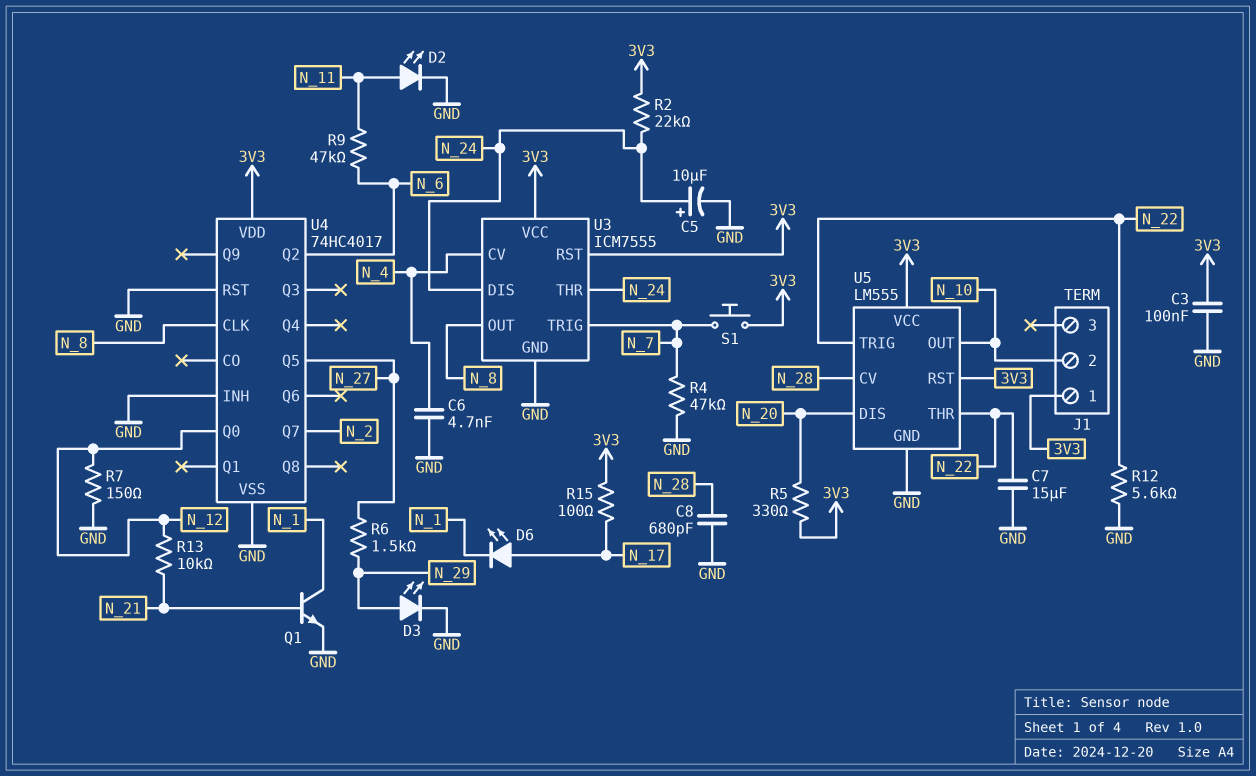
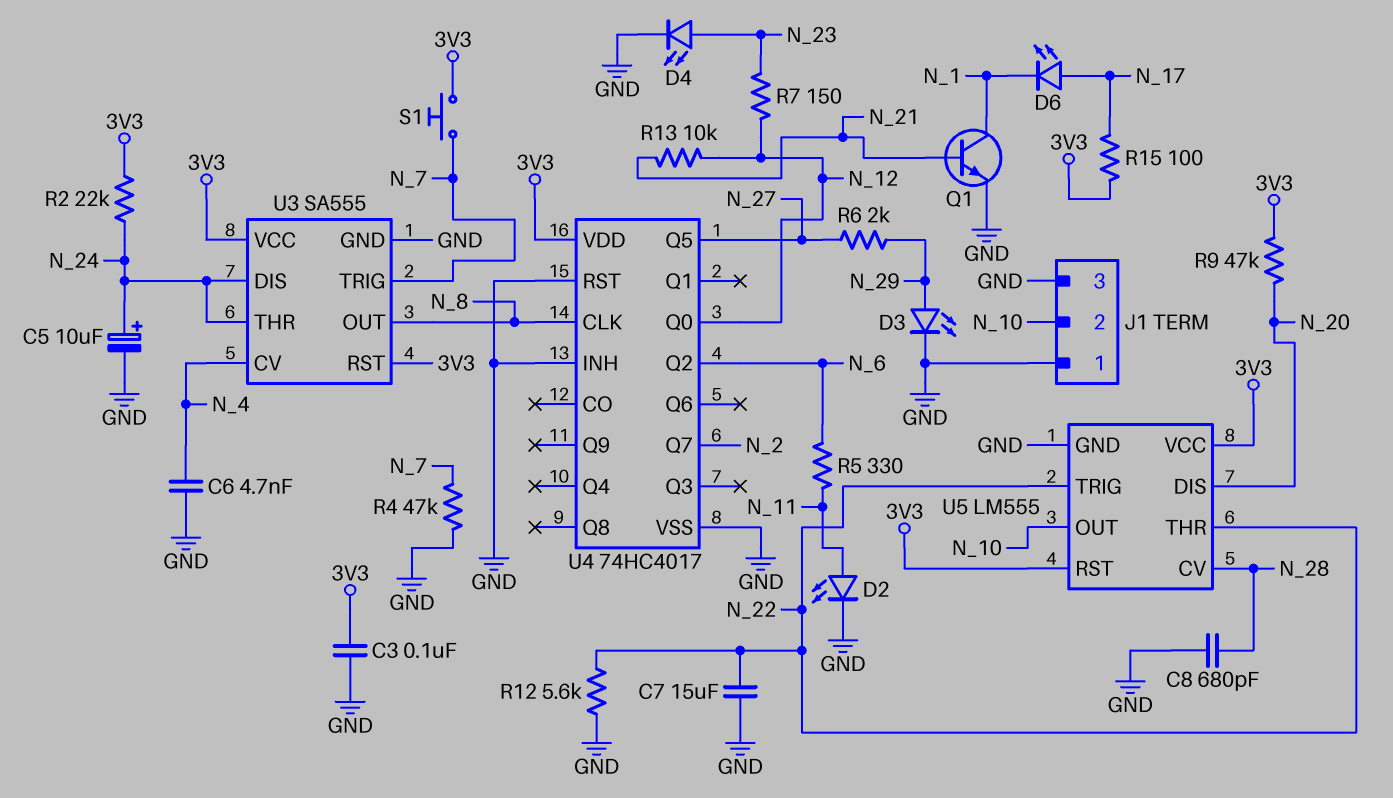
D4: none -> LED (A N_23, K GND)
J1 pin 1: 3V3 -> GND
J1 pin 3: none -> GND
R5: 330 (3V3, N_20) -> 330 (N_6, N_11)
R6: 1.5k (N_27, N_29) -> 2k (N_27, N_29)
R7: 150 (GND, N_12) -> 150 (N_12, N_23)
R9: 47k (N_6, N_11) -> 47k (3V3, N_20)
U3: ICM7555 -> SA555

